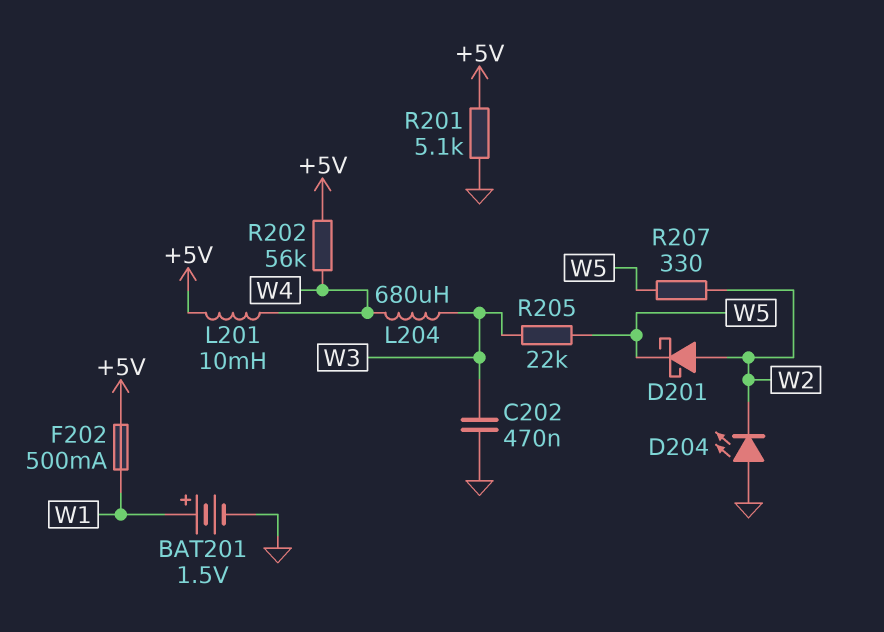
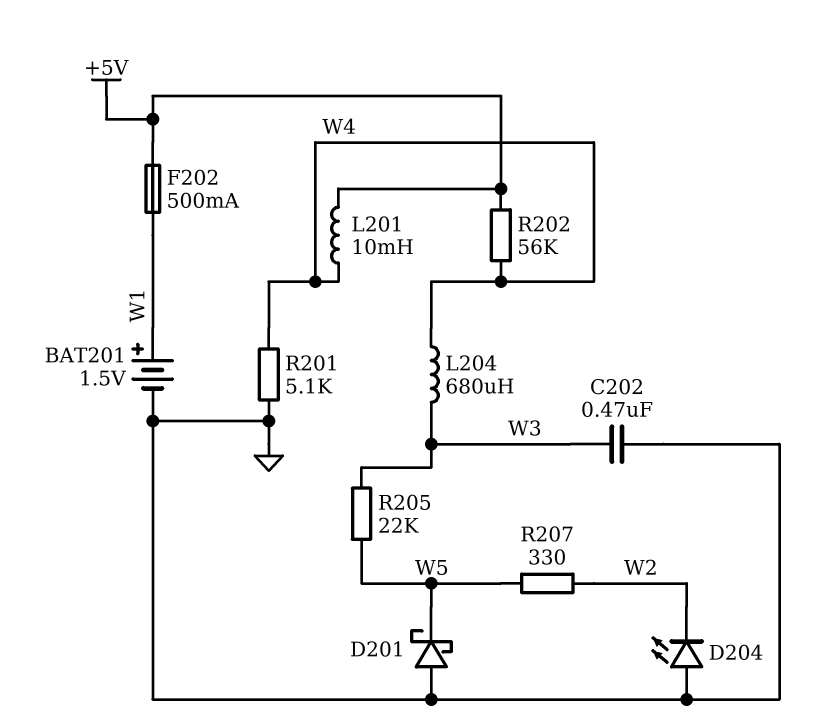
D201: schottky (A W2, K W5) -> schottky (A GND, K W5)
R201: 5.1k (+5V, GND) -> 5.1k (GND, W4)

